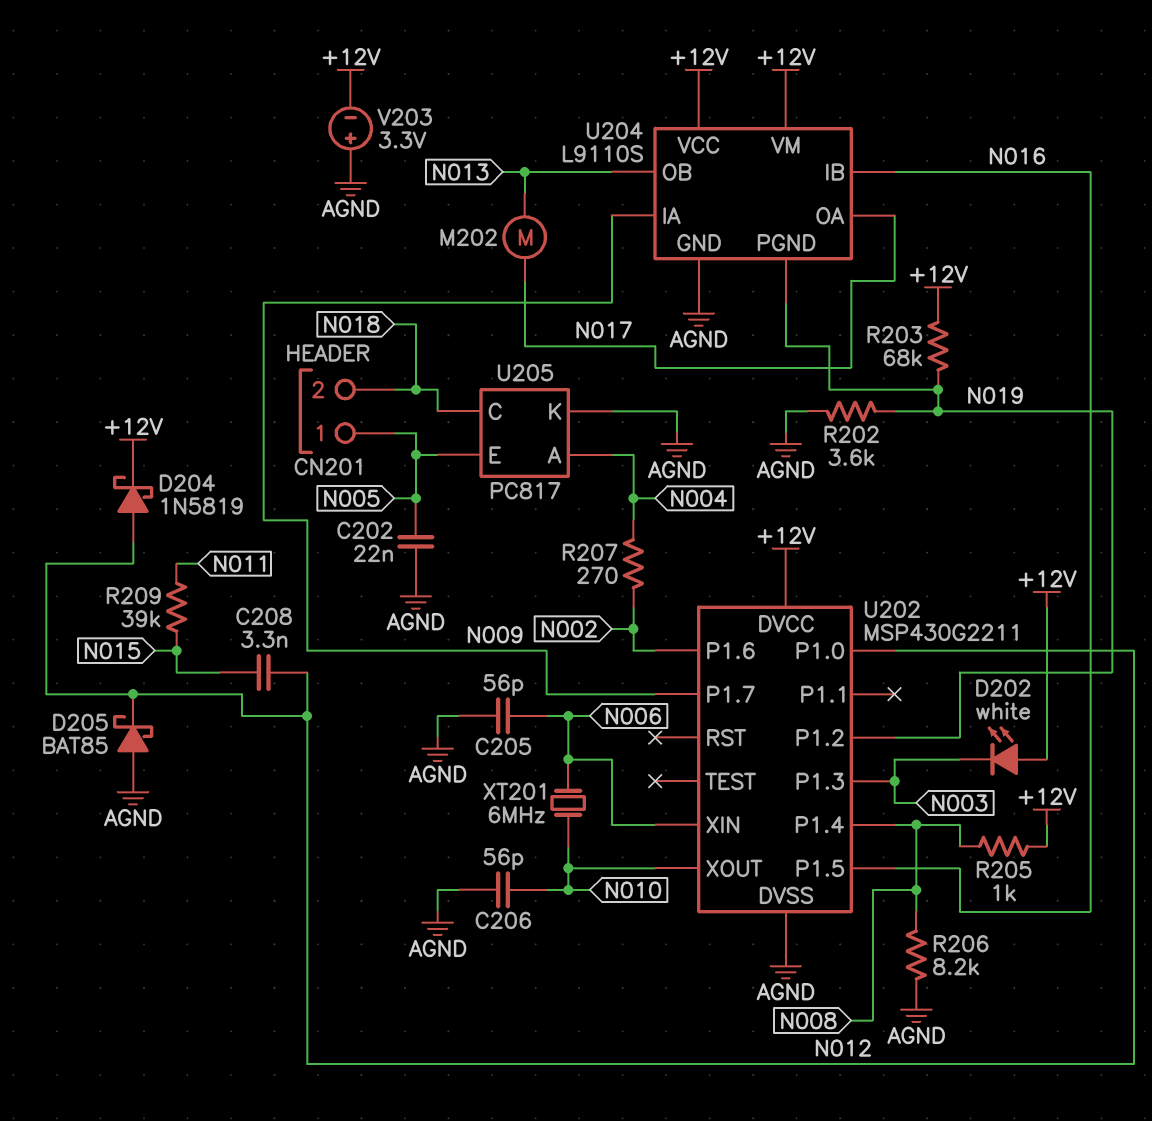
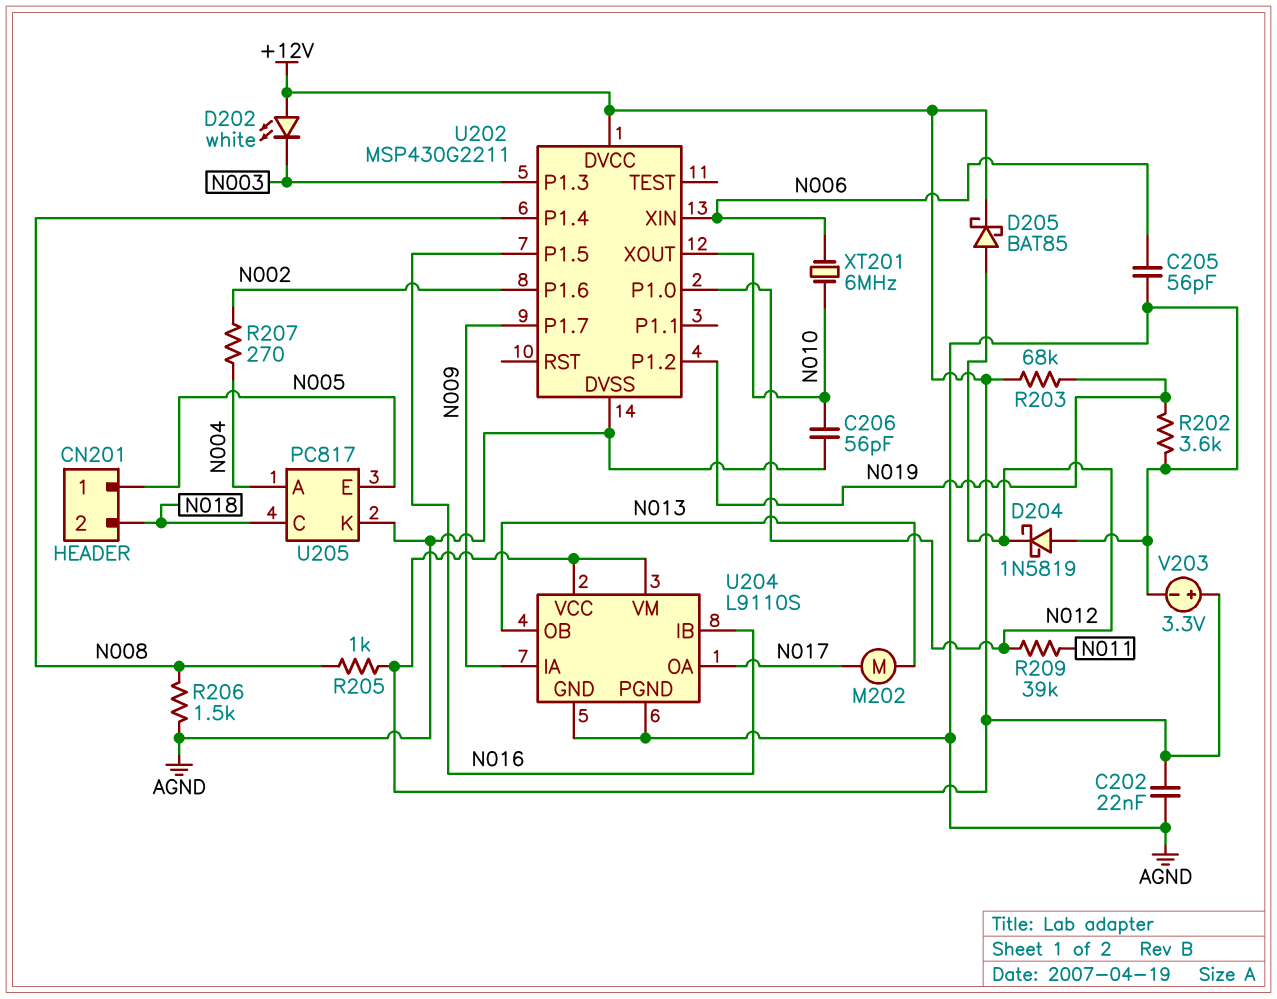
C202: 22nF (AGND, N005) -> 22nF (+12V, AGND)
C208: 3.3nF (N012, N015) -> none
D204: schottky 1N5819 (A N012, K +12V) -> schottky 1N5819 (A AGND, K N012)
D205: schottky BAT85 (A AGND, K N012) -> schottky BAT85 (A N012, K +12V)
R206: 8.2k (AGND, N008) -> 1.5k (AGND, N008)
R209: 39k (N011, N015) -> 39k (N011, N012)
U204 pin PGND: N019 -> AGND
V203: 3.3V (plus AGND, minus +12V) -> 3.3V (plus +12V, minus AGND)

